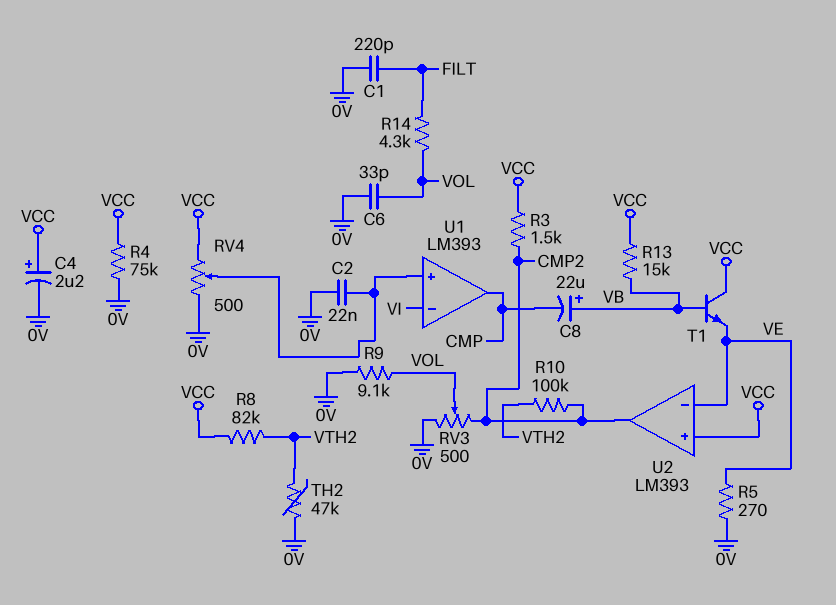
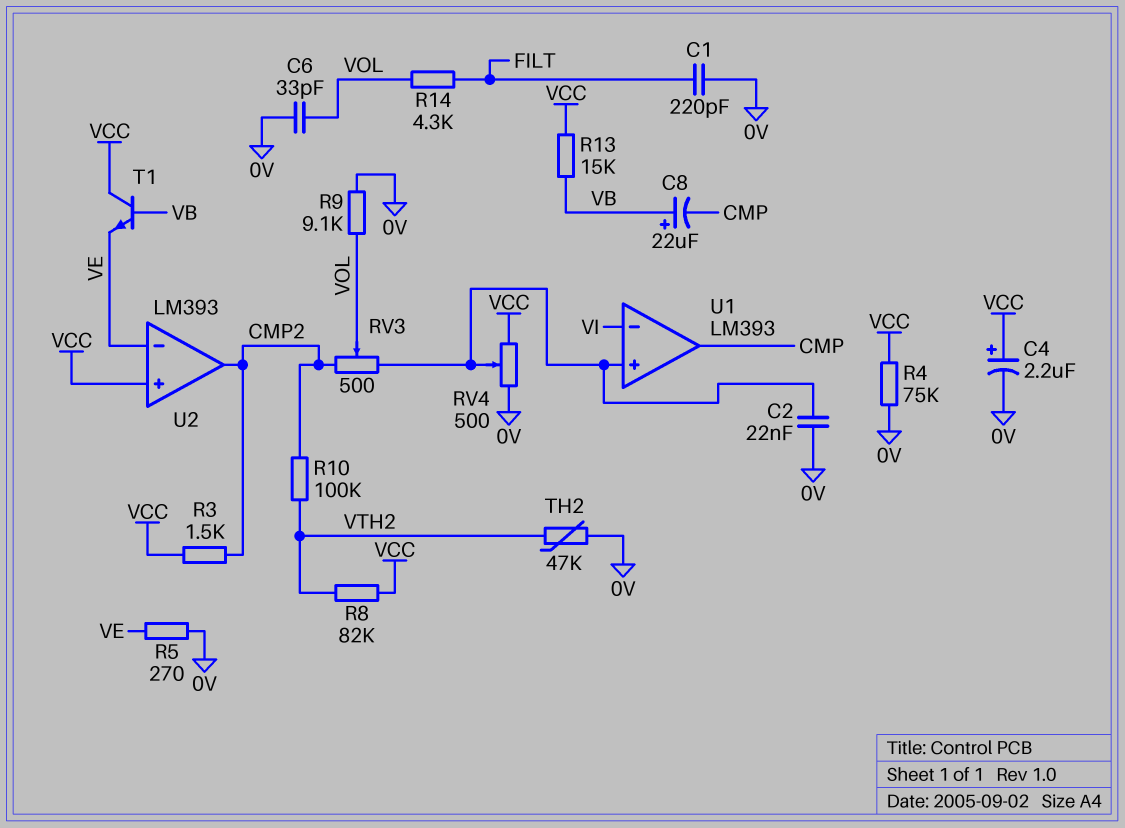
RV3: 500 (0V, CMP2, wiper VOL) -> 500 (CMP2, U1/in+, wiper VOL)

